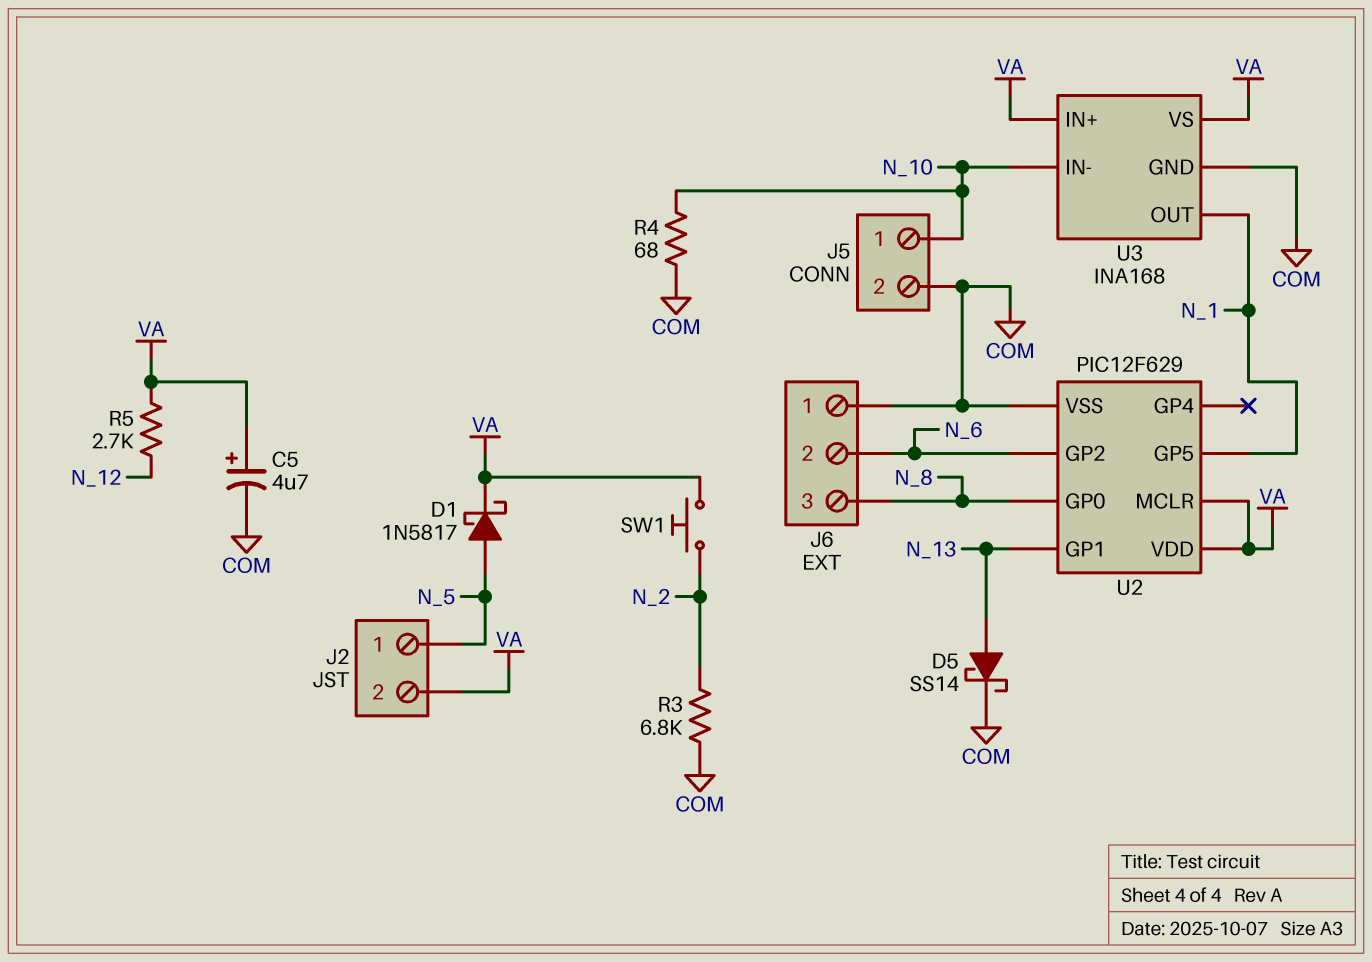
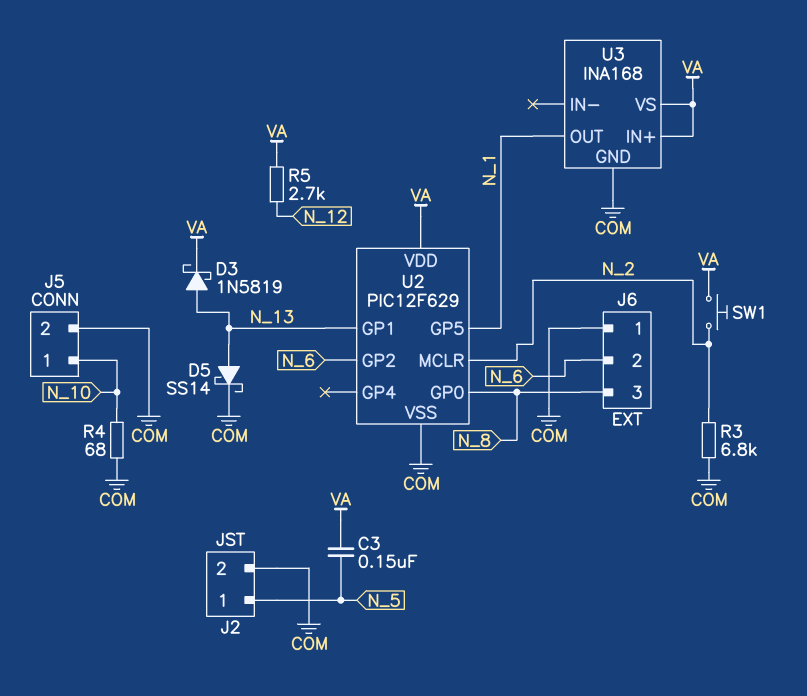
C3: none -> 150nF (N_5, VA)
C5: 4.7uF (plus VA, minus COM) -> none
D1: schottky 1N5817 (A N_5, K VA) -> none
D3: none -> schottky 1N5819 (A N_13, K VA)
J2 pin 2: VA -> COM
U2 pin MCLR: VA -> N_2
U3 pin IN-: N_10 -> none

